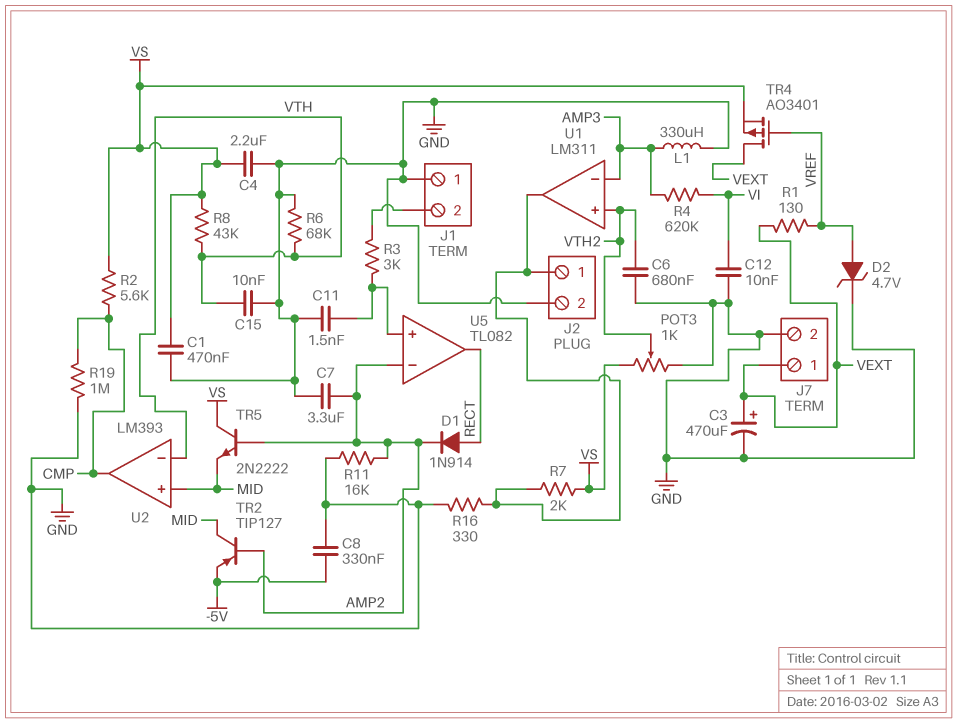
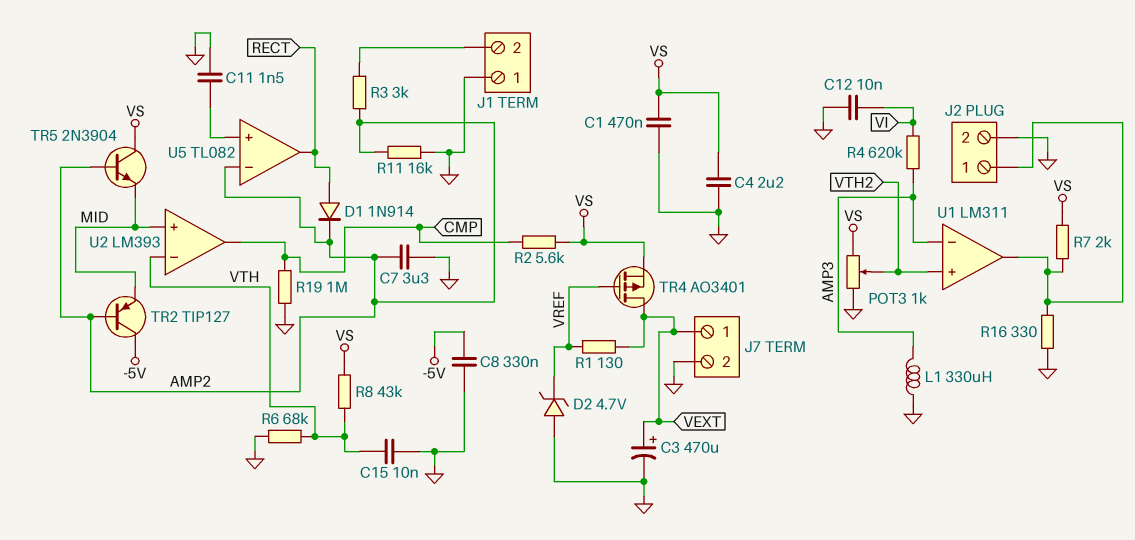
C6: 680nF (GND, VTH2) -> none
D2: zener 4.7V (A VREF, K GND) -> zener 4.7V (A GND, K VREF)
R3: 3k (J1/2, U5/in+) -> 3k (AMP2, J1/2)
TR2: PNP TIP127 (B AMP2, C MID, E -5V) -> PNP TIP127 (B AMP2, C -5V, E MID)
TR5: NPN 2N2222 (B AMP2, C VS, E MID) -> NPN 2N3904 (B AMP2, C VS, E MID)

